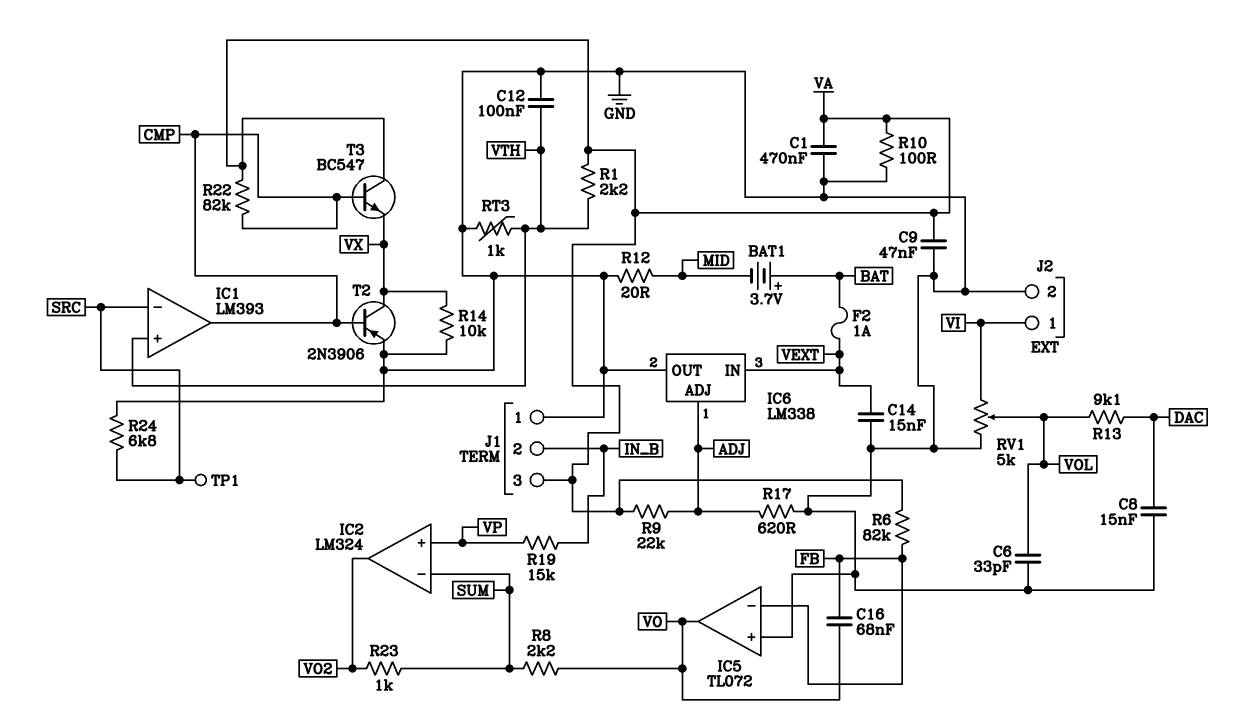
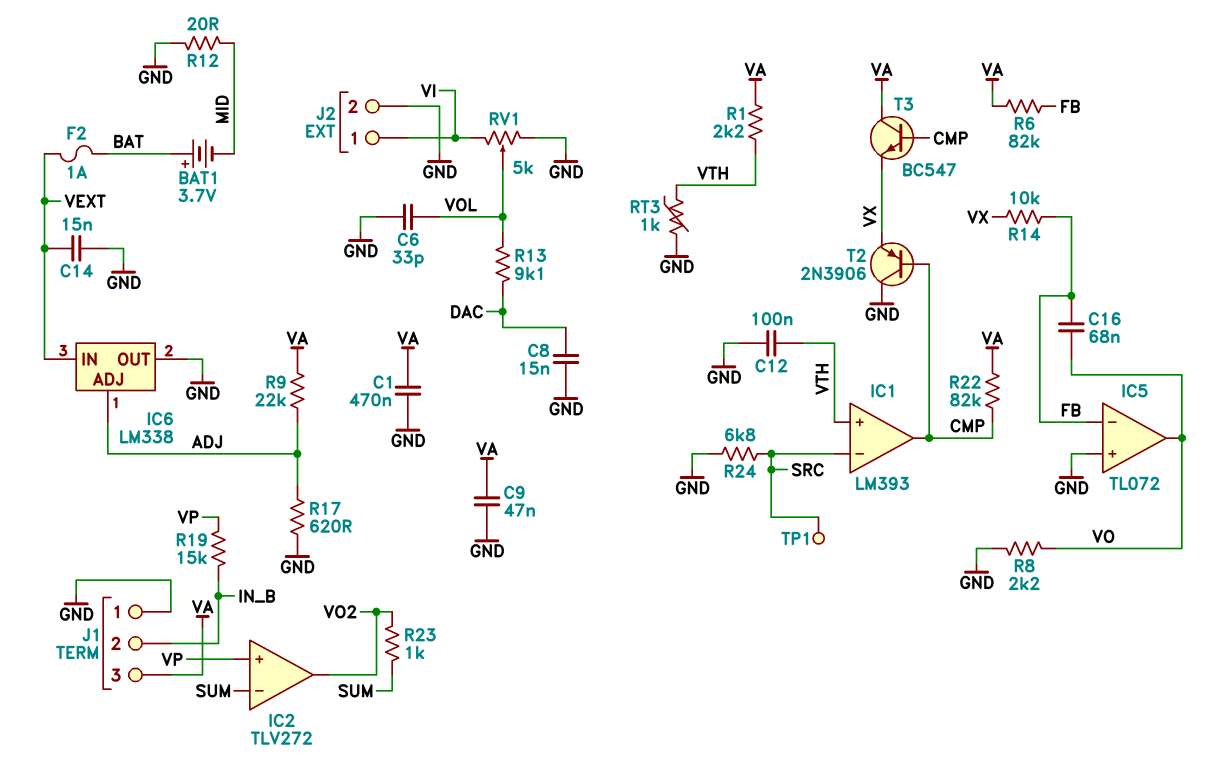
IC2: LM324 -> TLV272
R8: 2.2k (SUM, VO) -> 2.2k (GND, VO)
R10: 100 (GND, VA) -> none
R14: 10k (GND, VX) -> 10k (FB, VX)
T2: PNP 2N3906 (B CMP, C VX, E GND) -> PNP 2N3906 (B CMP, C GND, E VX)

